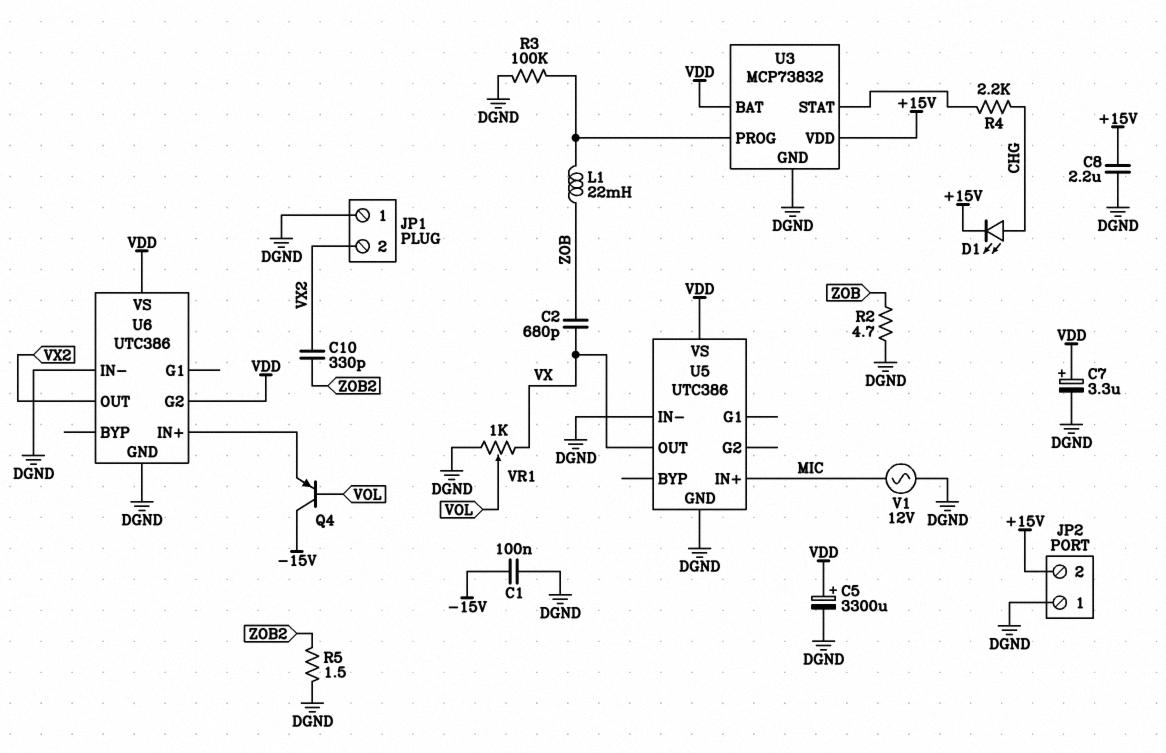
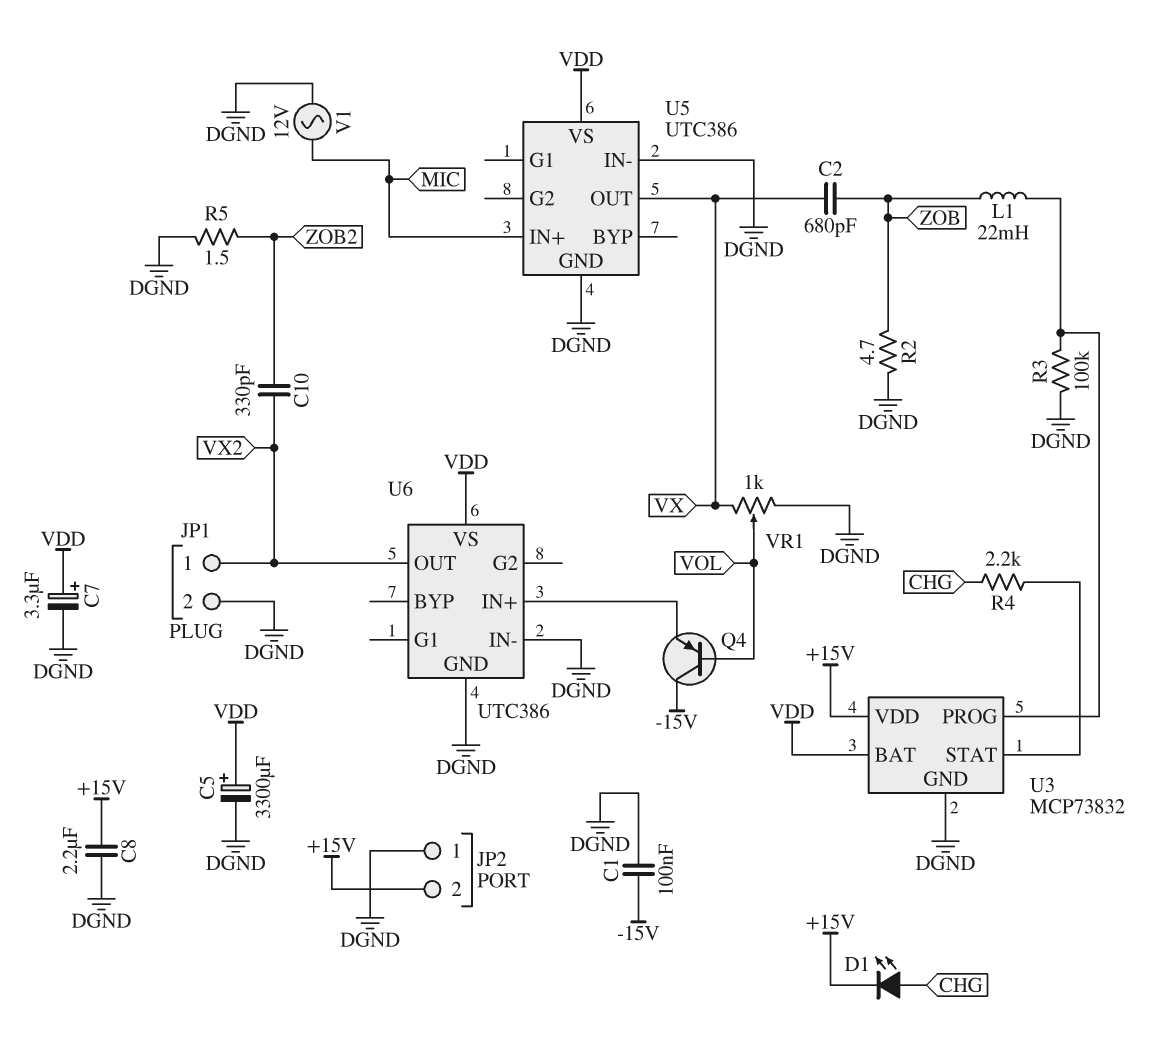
JP1 pin 1: DGND -> VX2
JP1 pin 2: VX2 -> DGND
U6 pin G2: VDD -> none

